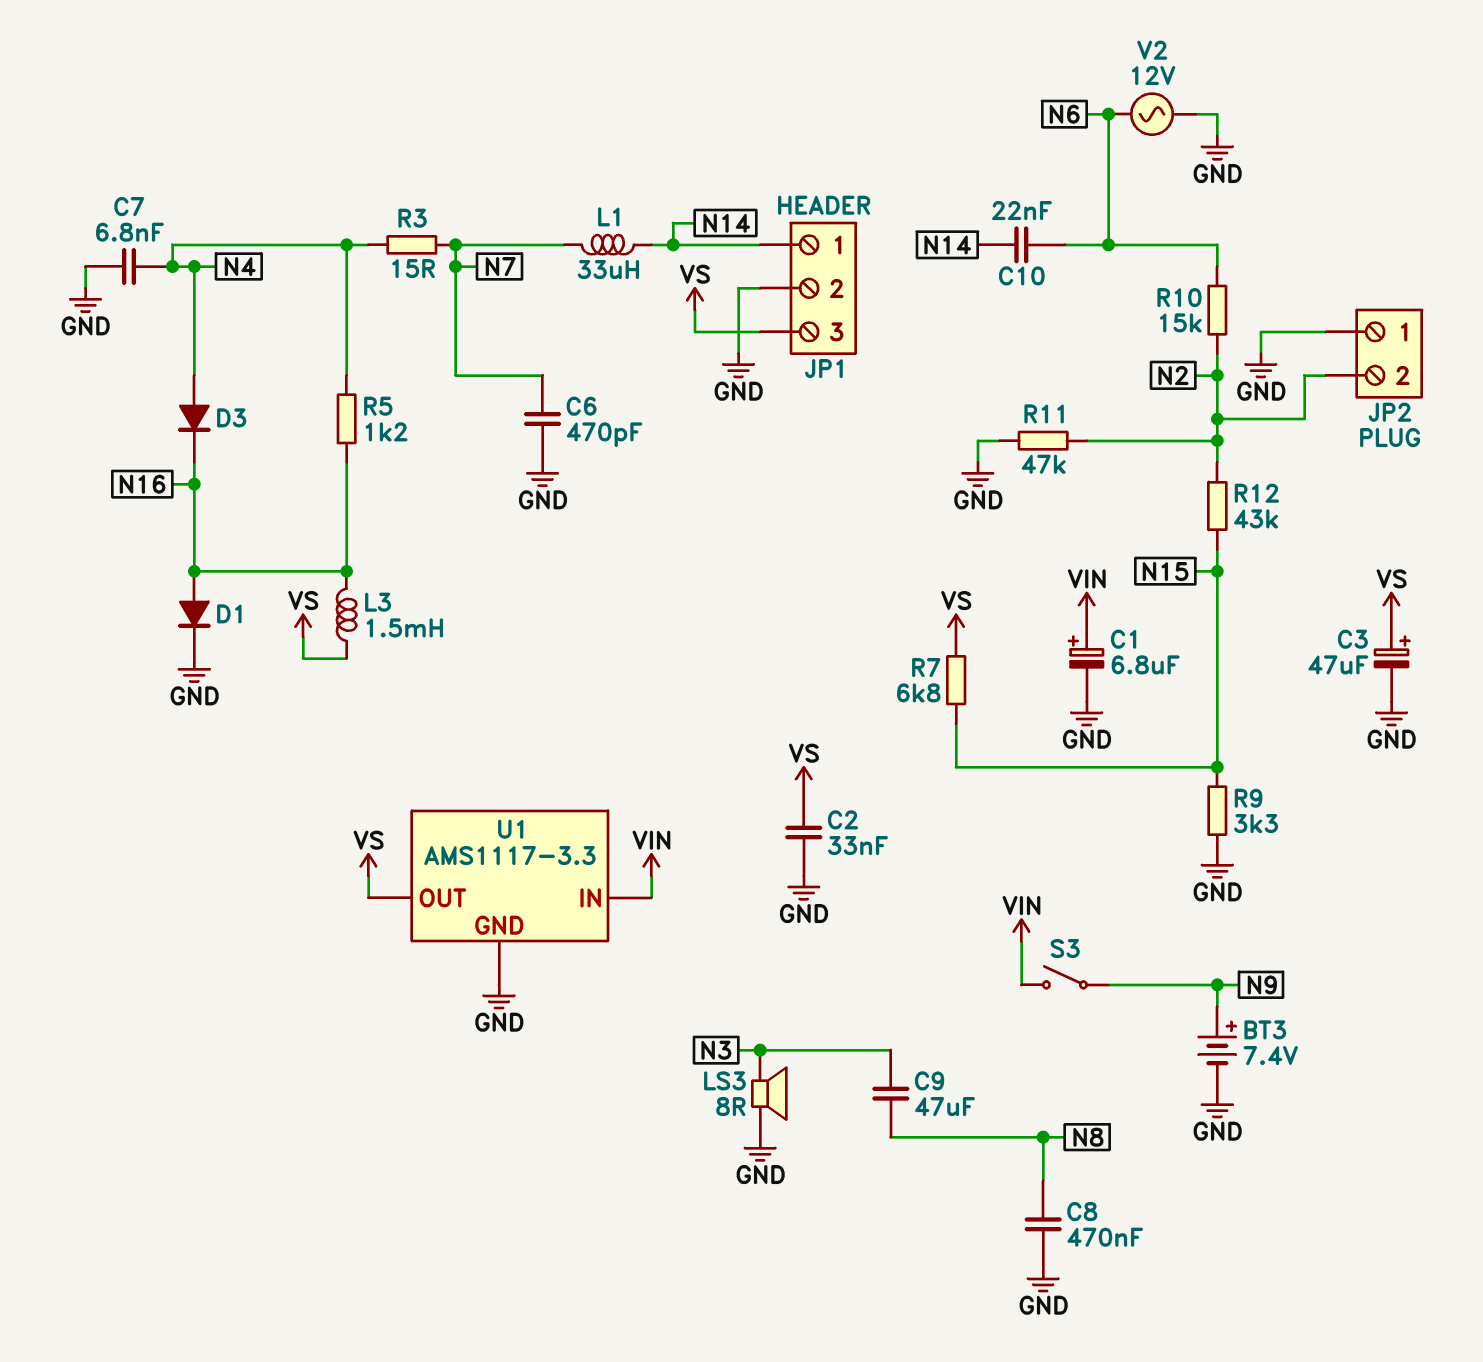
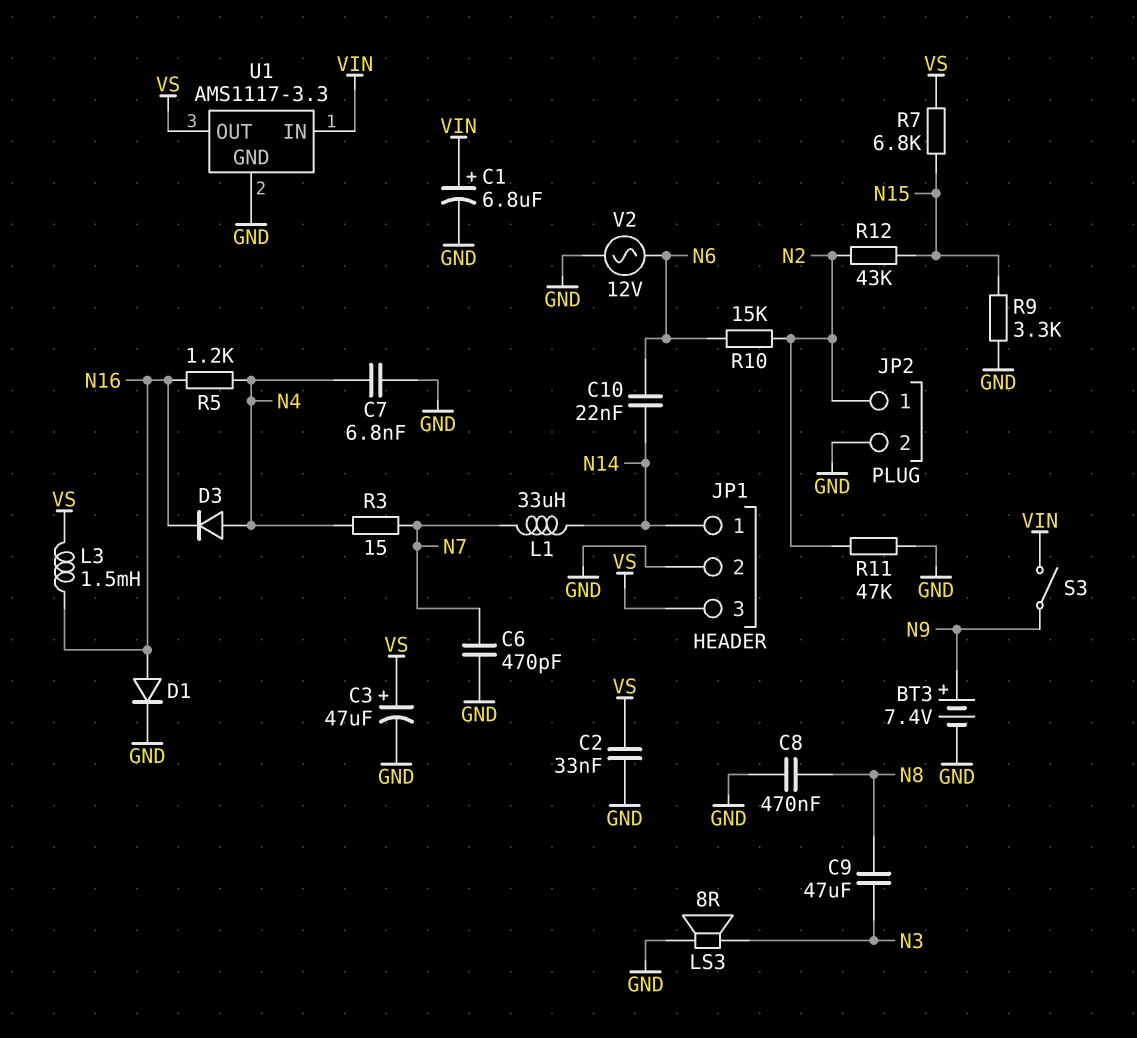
JP2 pin 1: GND -> N2
JP2 pin 2: N2 -> GND

